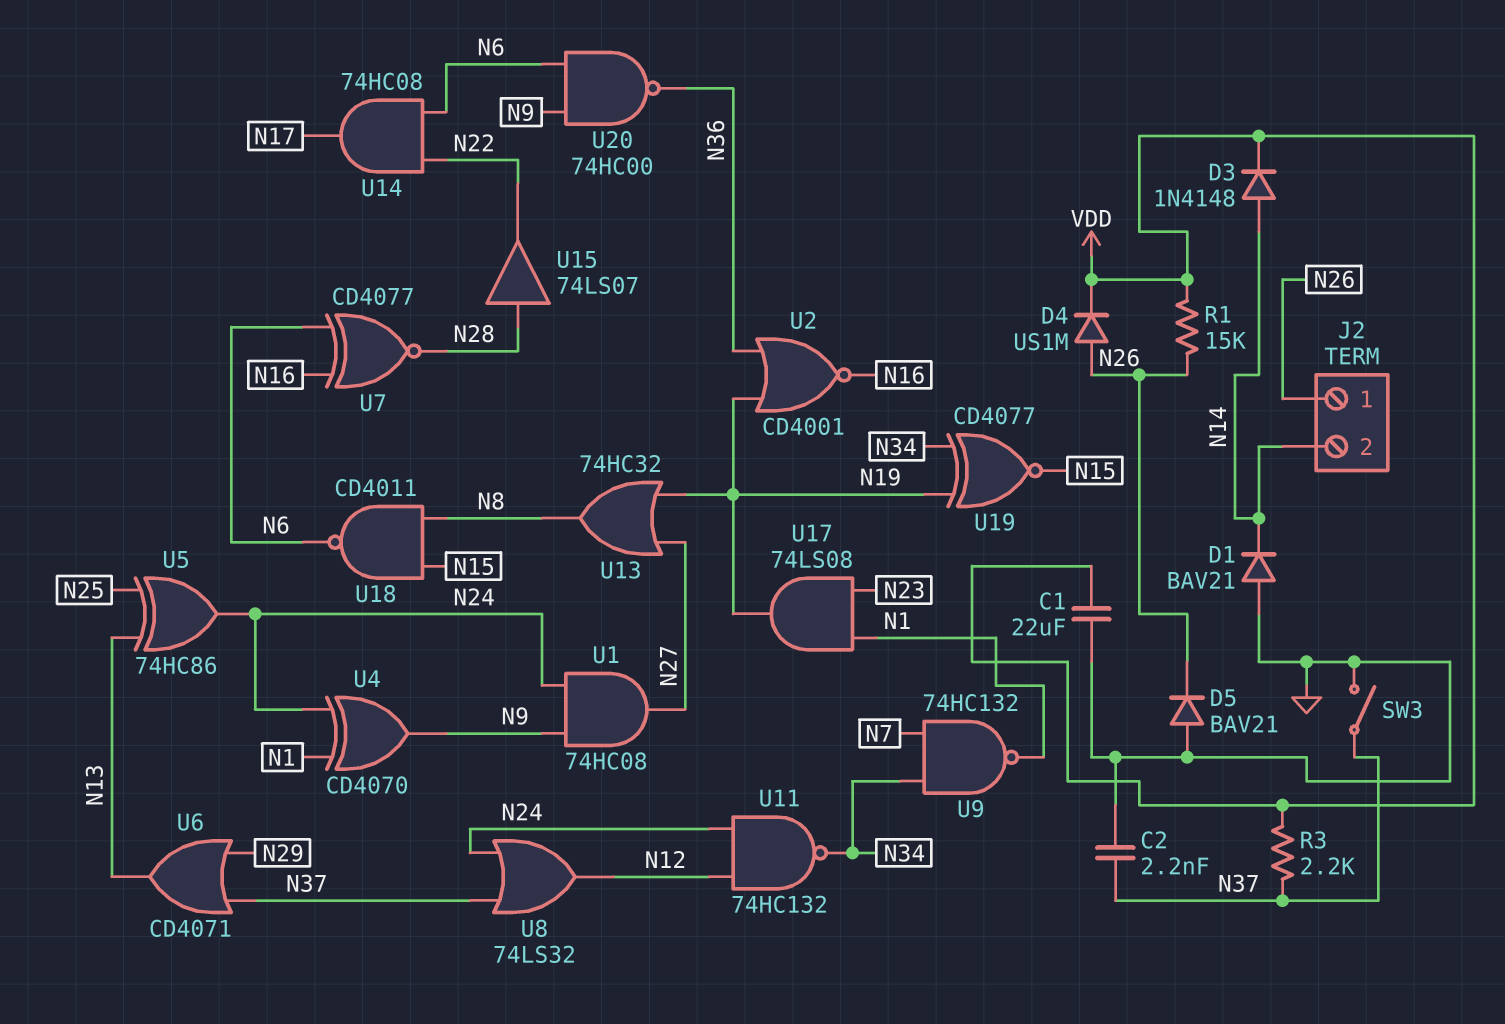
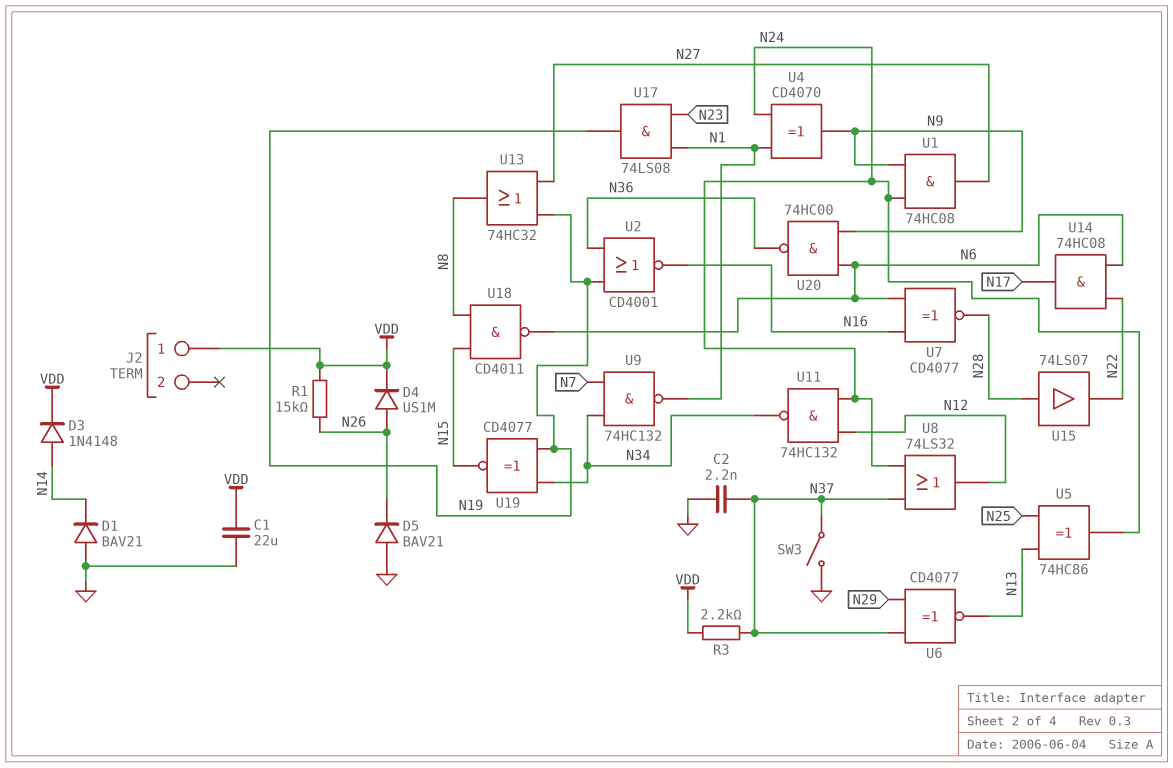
J2 pin 1: N26 -> VDD
J2 pin 2: N14 -> none
U6: OR CD4071 (in N29, in N37, out N13) -> XNOR CD4077 (in N29, in N37, out N13)

